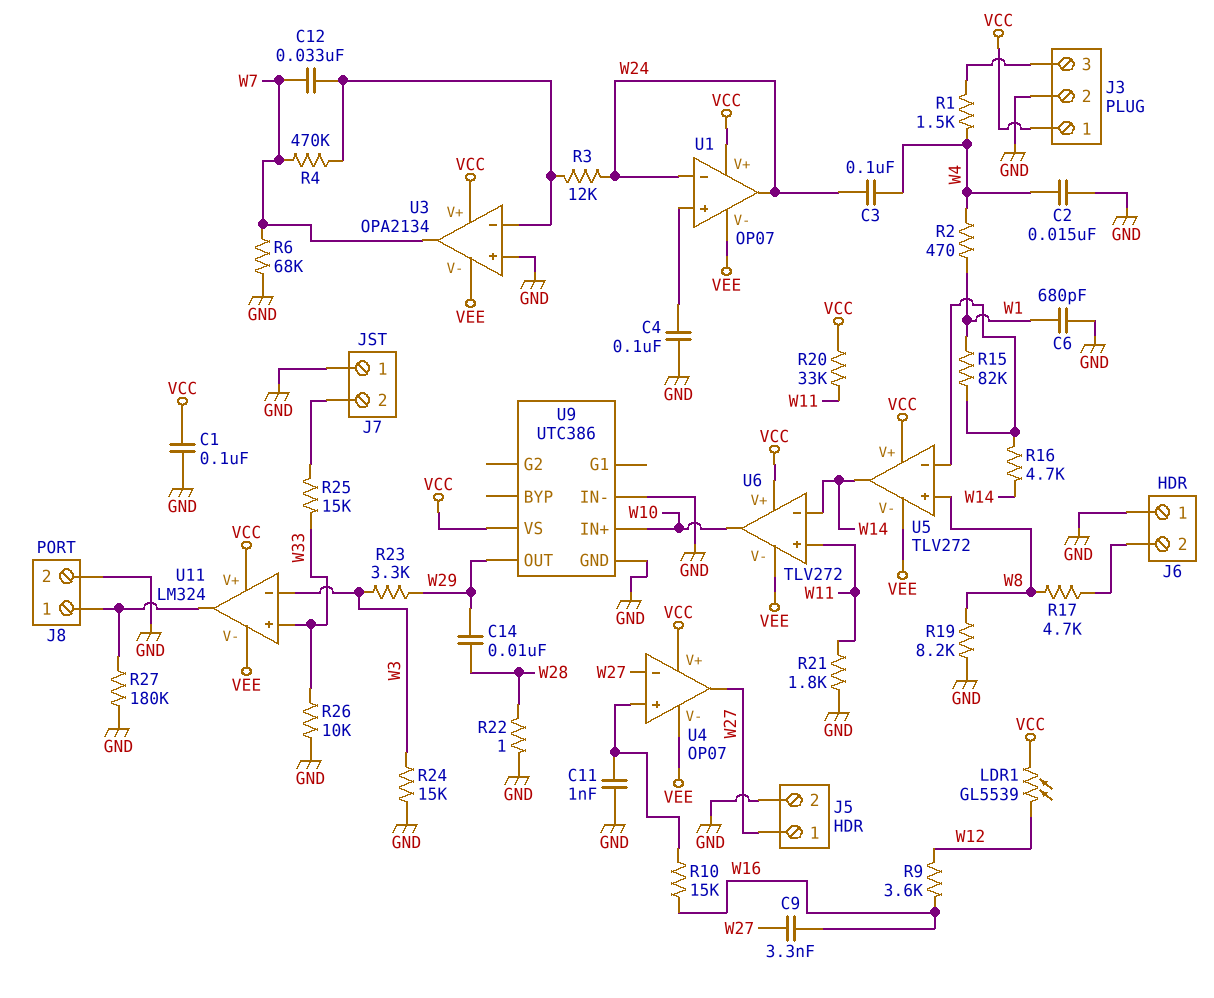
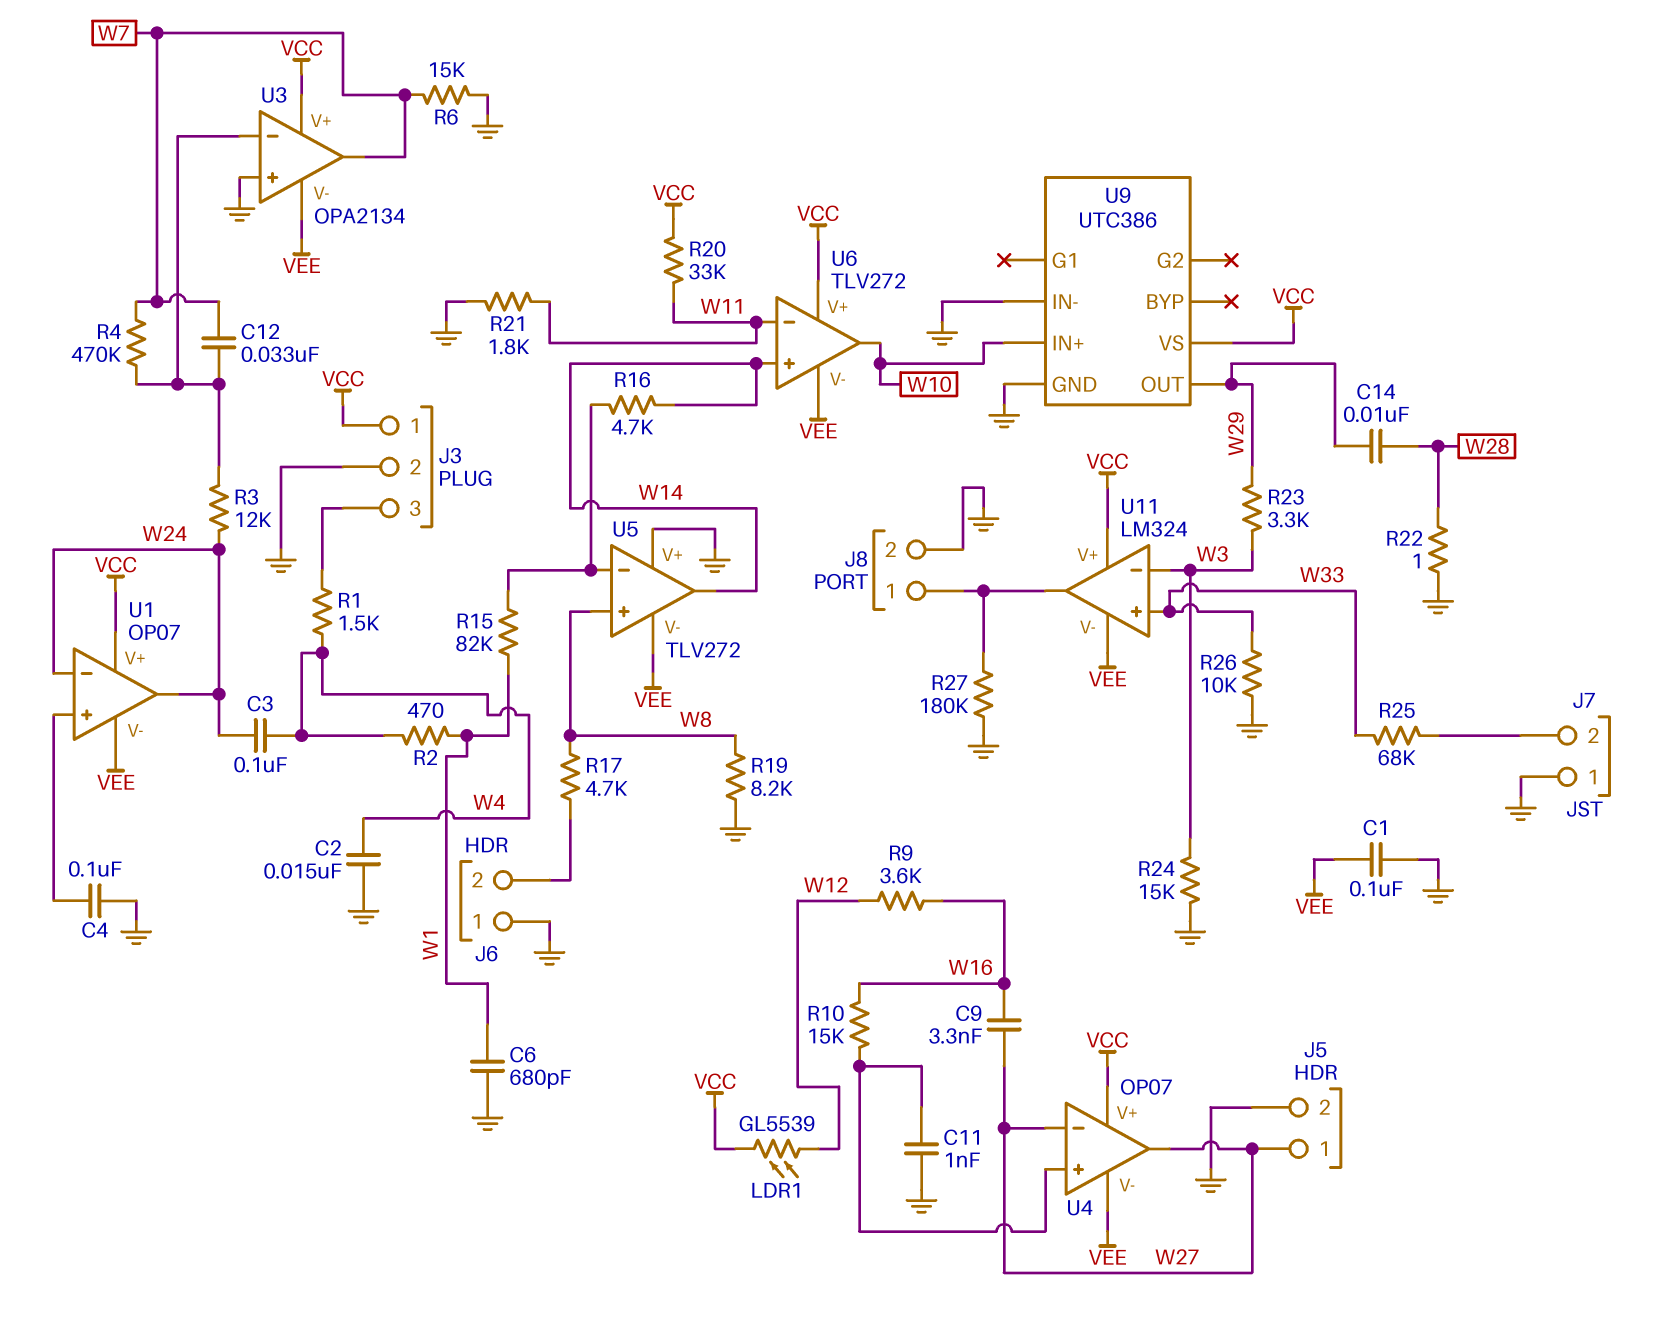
C1: 100nF (GND, VCC) -> 100nF (GND, VEE)
R6: 68k (GND, W7) -> 15k (GND, W7)
R25: 15k (J7/2, W33) -> 68k (J7/2, W33)
U5 pin V+: VCC -> GND
U6 pin in+: W11 -> W14
U6 pin in-: W14 -> W11

